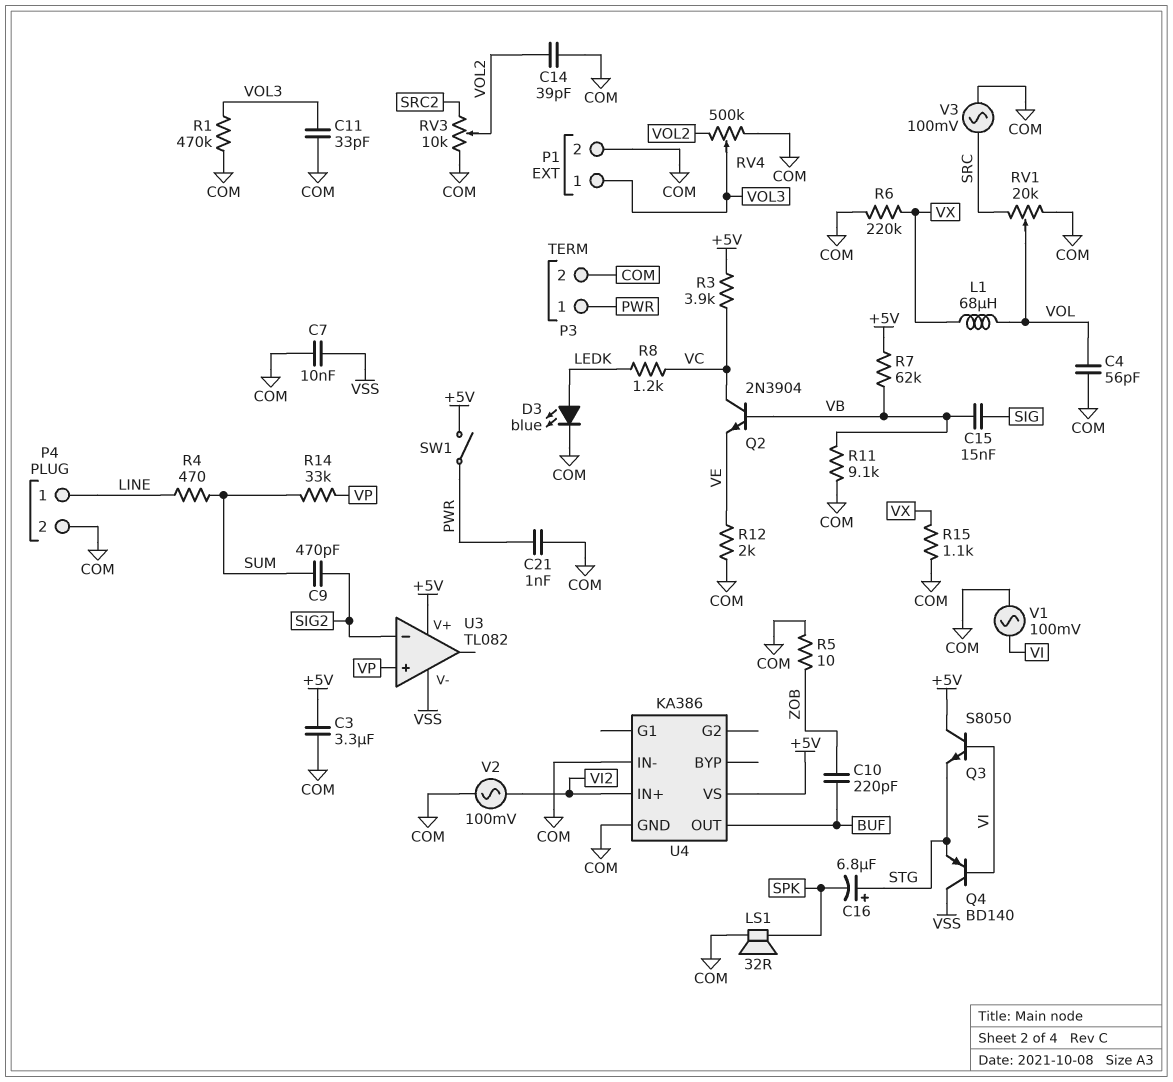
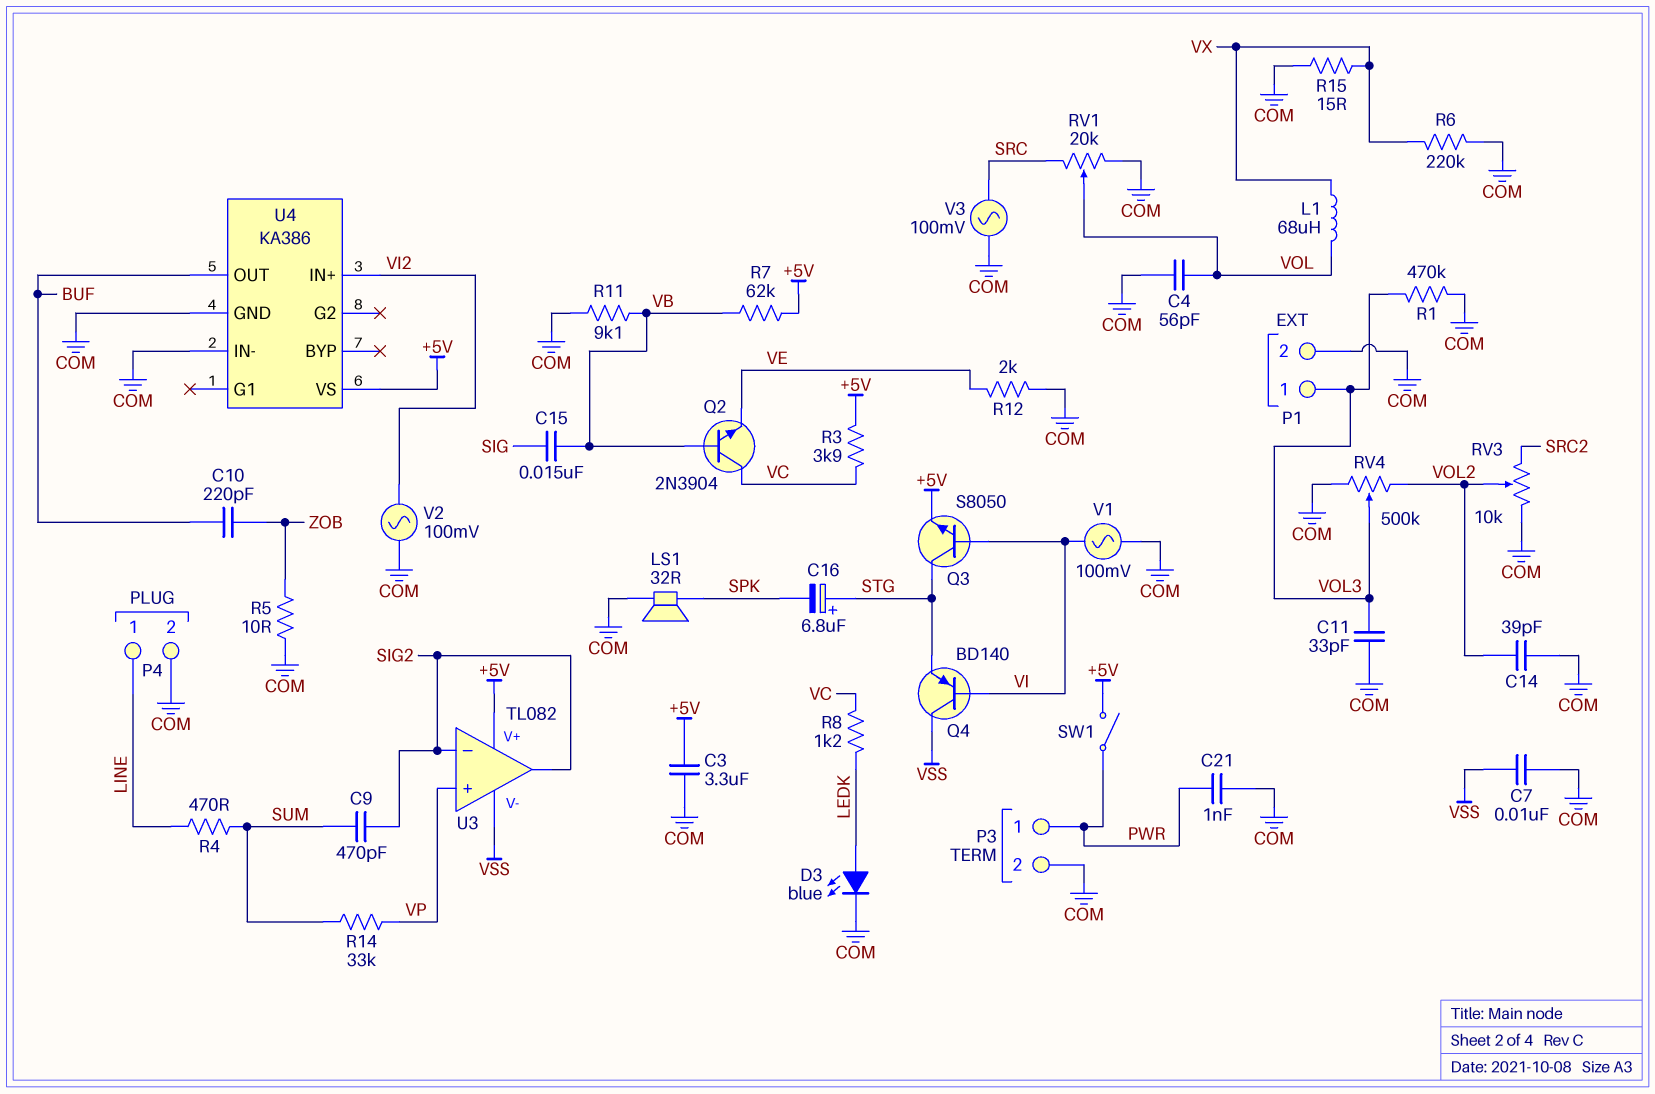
Q3: NPN S8050 (B VI, C +5V, E STG) -> NPN S8050 (B VI, C STG, E +5V)
R15: 1.1k (COM, VX) -> 15 (COM, VX)
U3 pin out: none -> SIG2

